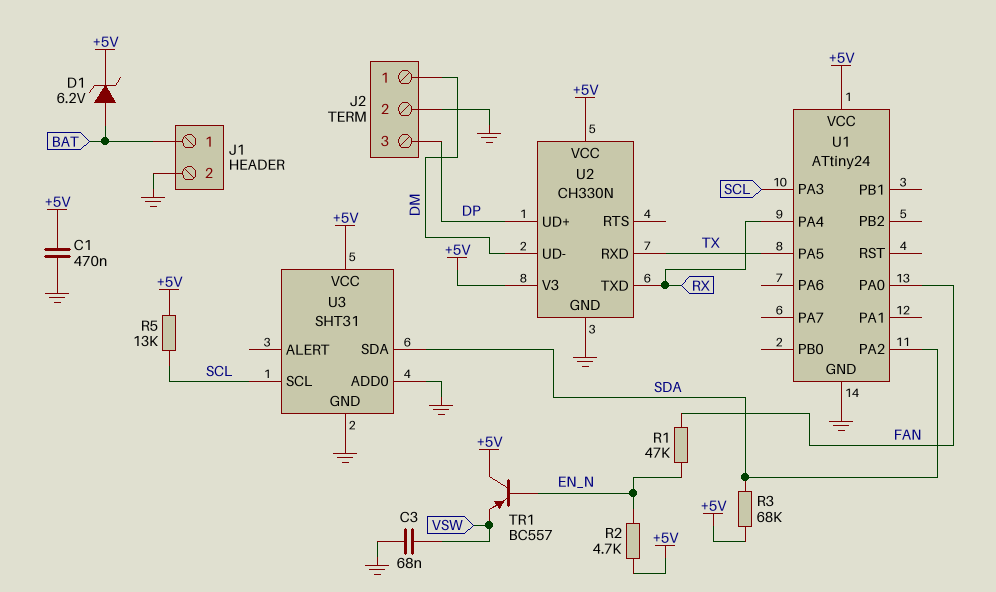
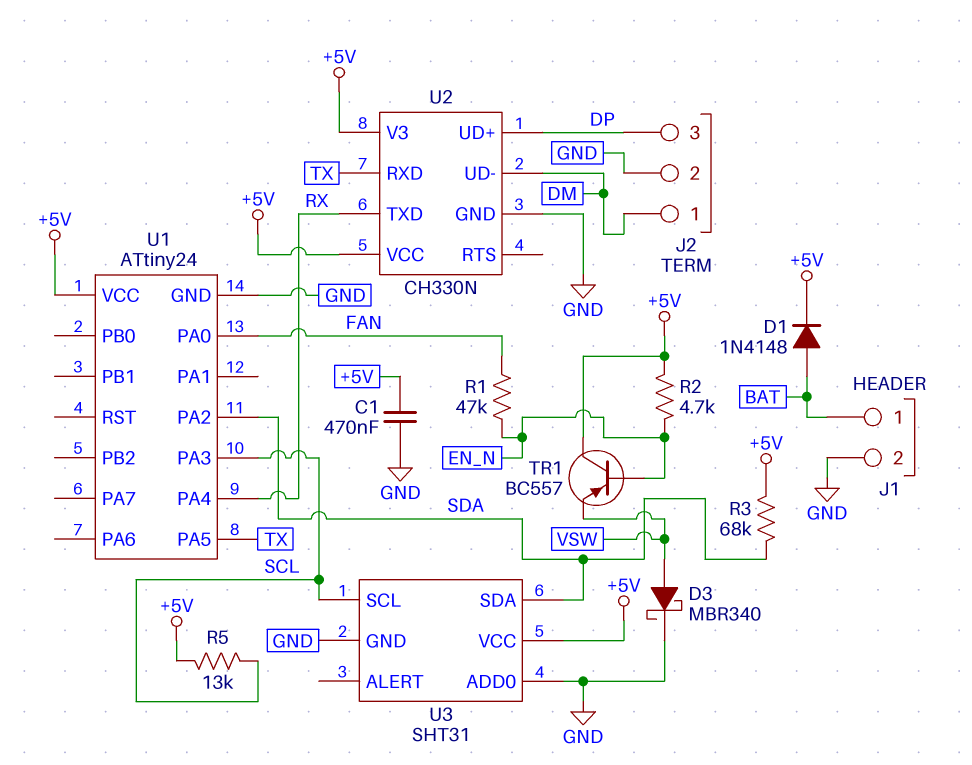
C3: 68nF (GND, VSW) -> none
D1: zener 6.2V (A BAT, K +5V) -> diode 1N4148 (A BAT, K +5V)
D3: none -> schottky MBR340 (A VSW, K GND)

